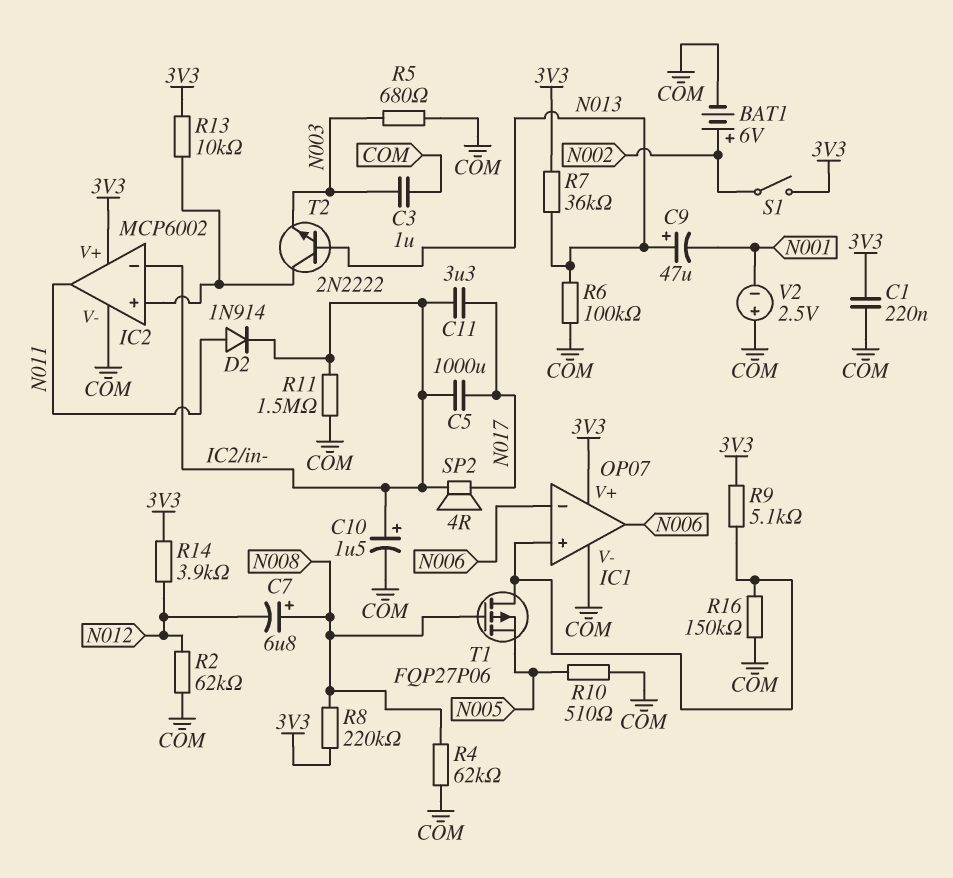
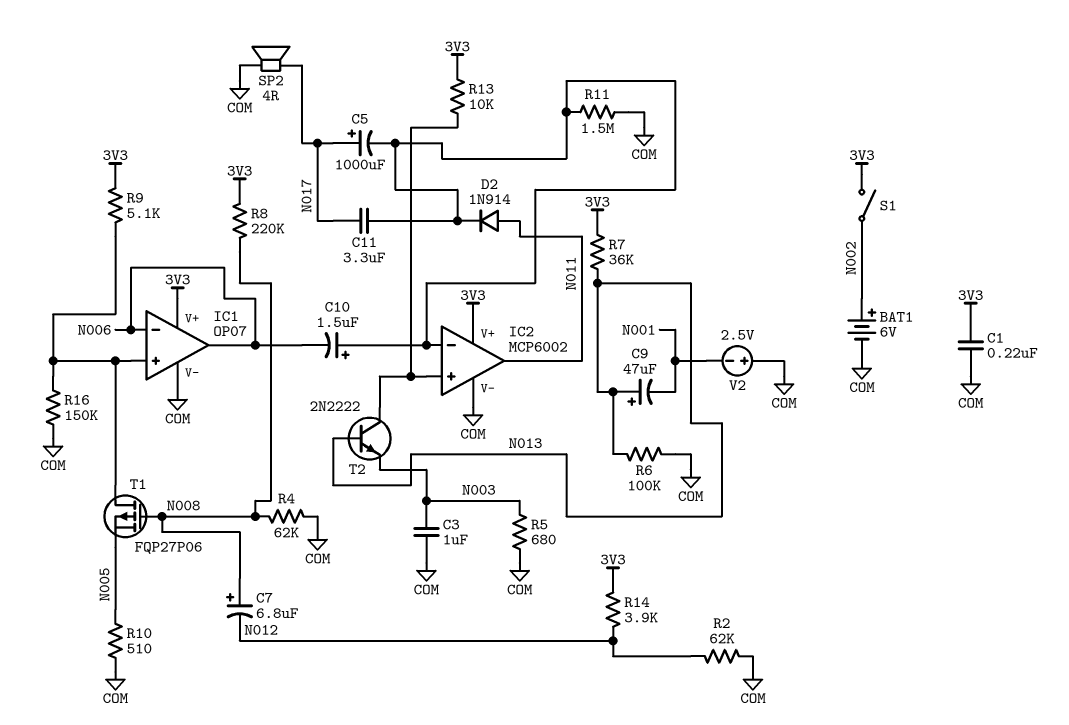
C5: 1000uF (IC2/in-, N017) -> 1000uF (plus N017, minus IC2/in-)
C10: 1.5uF (plus IC2/in-, minus COM) -> 1.5uF (plus IC2/in-, minus N006)
SP2: speaker 4R (IC2/in-, N017) -> speaker 4R (COM, N017)

